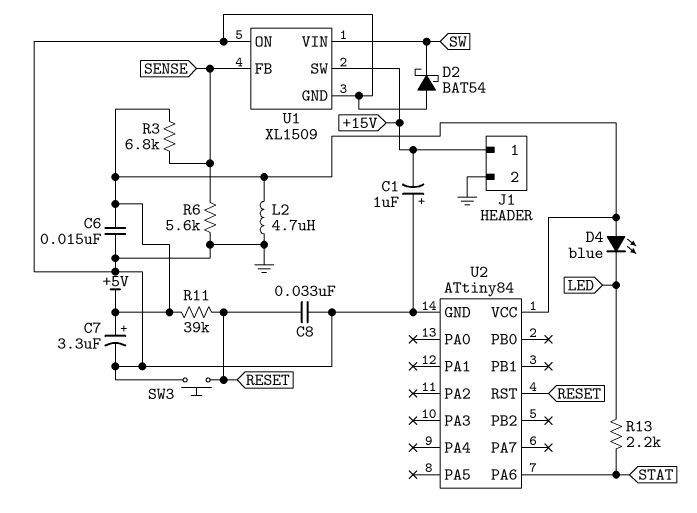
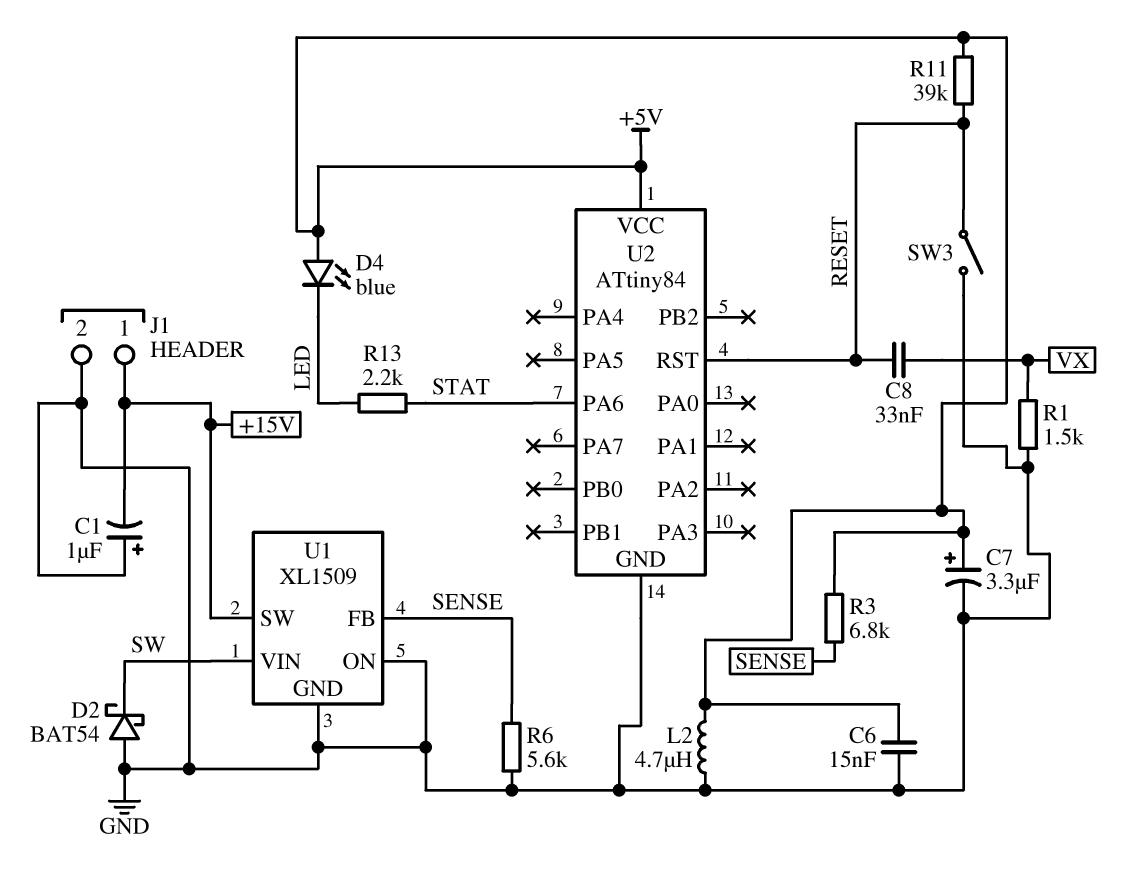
C8: 33nF (GND, RESET) -> 33nF (RESET, VX)
R1: none -> 1.5k (GND, VX)
SW3: button (GND, RESET) -> switch (GND, RESET)

